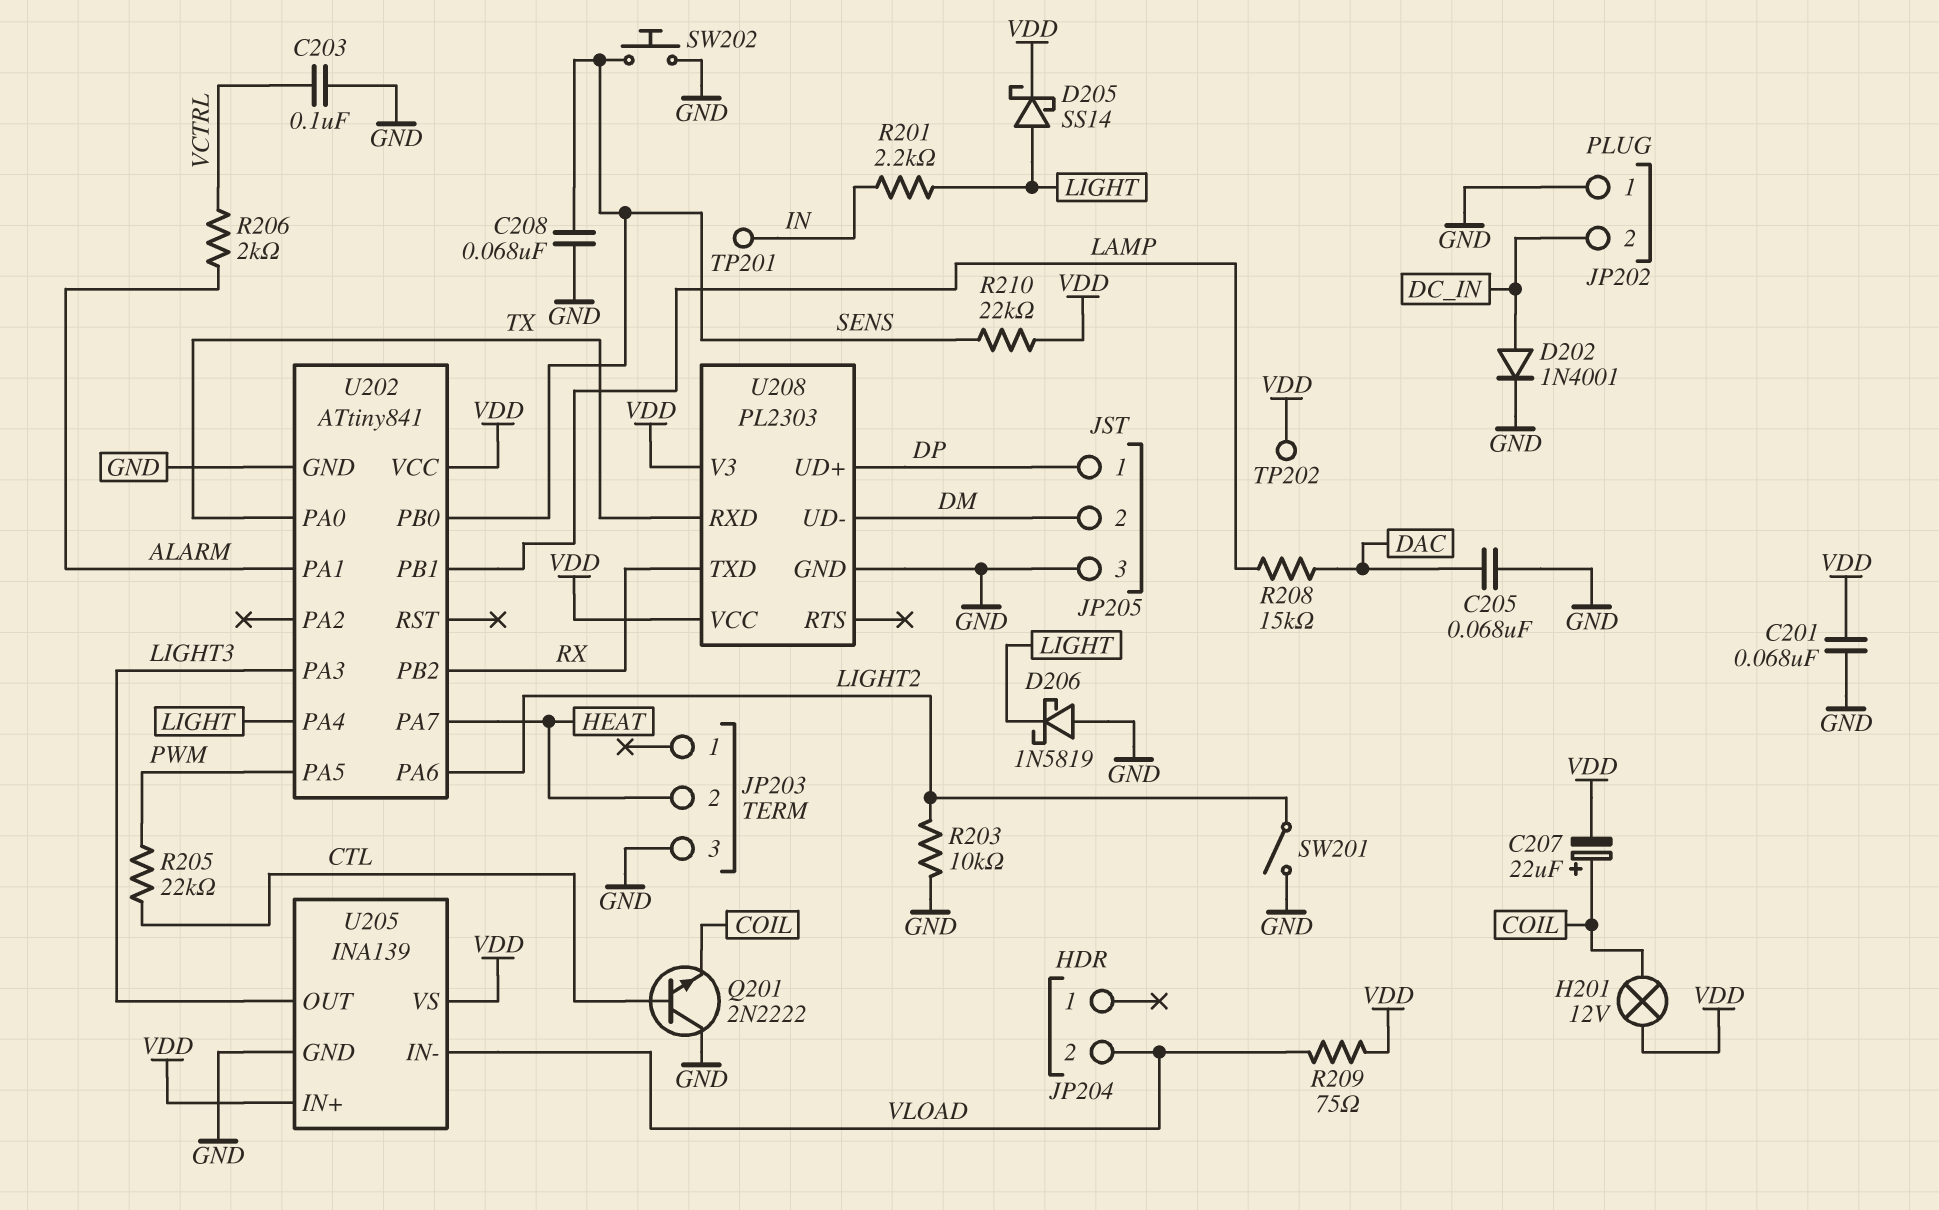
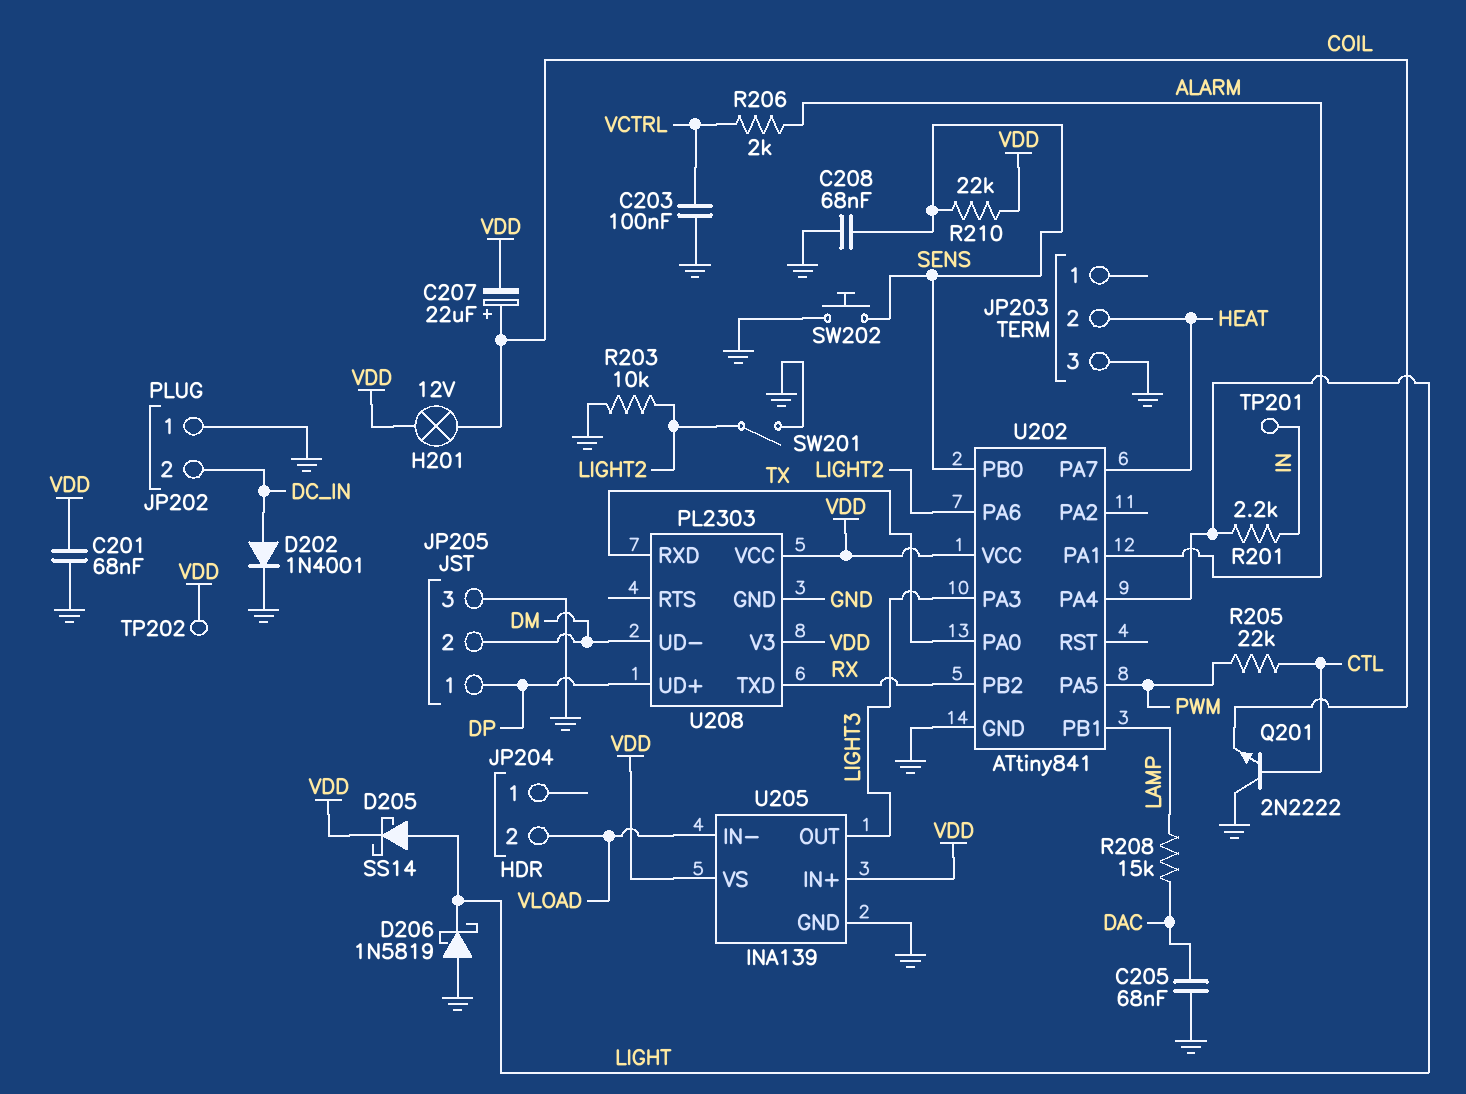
R209: 75 (VDD, VLOAD) -> none

